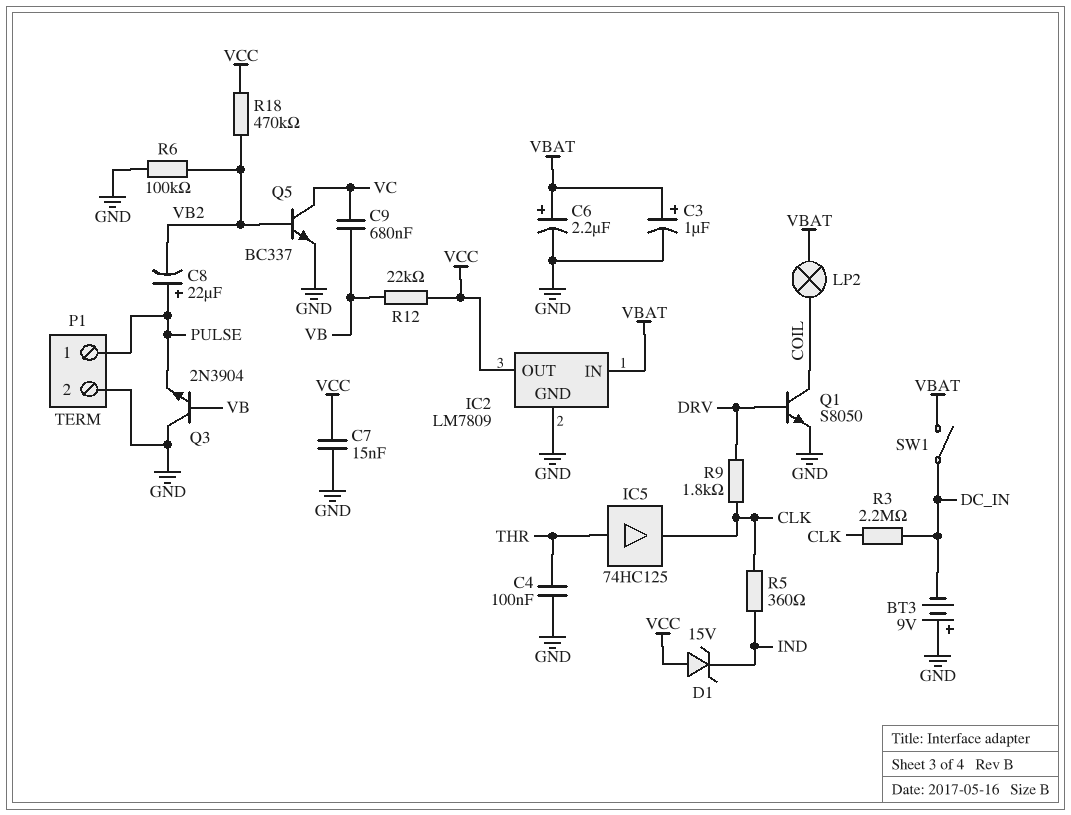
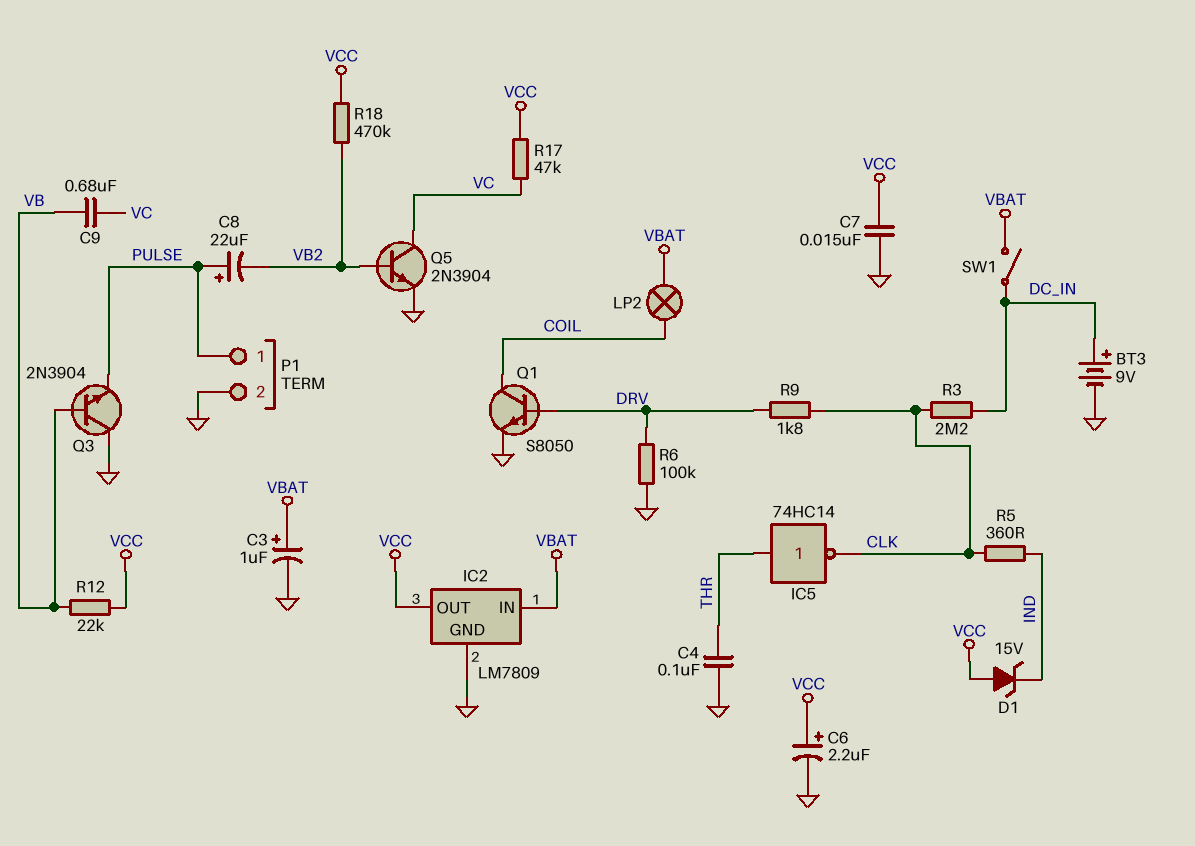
BT3: 9V (plus GND, minus DC_IN) -> 9V (plus DC_IN, minus GND)
C6: 2.2uF (plus VBAT, minus GND) -> 2.2uF (plus VCC, minus GND)
IC5: buffer 74HC125 (in THR, out CLK) -> NOT 74HC14 (in THR, out CLK)
Q5: NPN BC337 (B VB2, C VC, E GND) -> NPN 2N3904 (B VB2, C VC, E GND)
R6: 100k (GND, VB2) -> 100k (DRV, GND)
R17: none -> 47k (VC, VCC)

